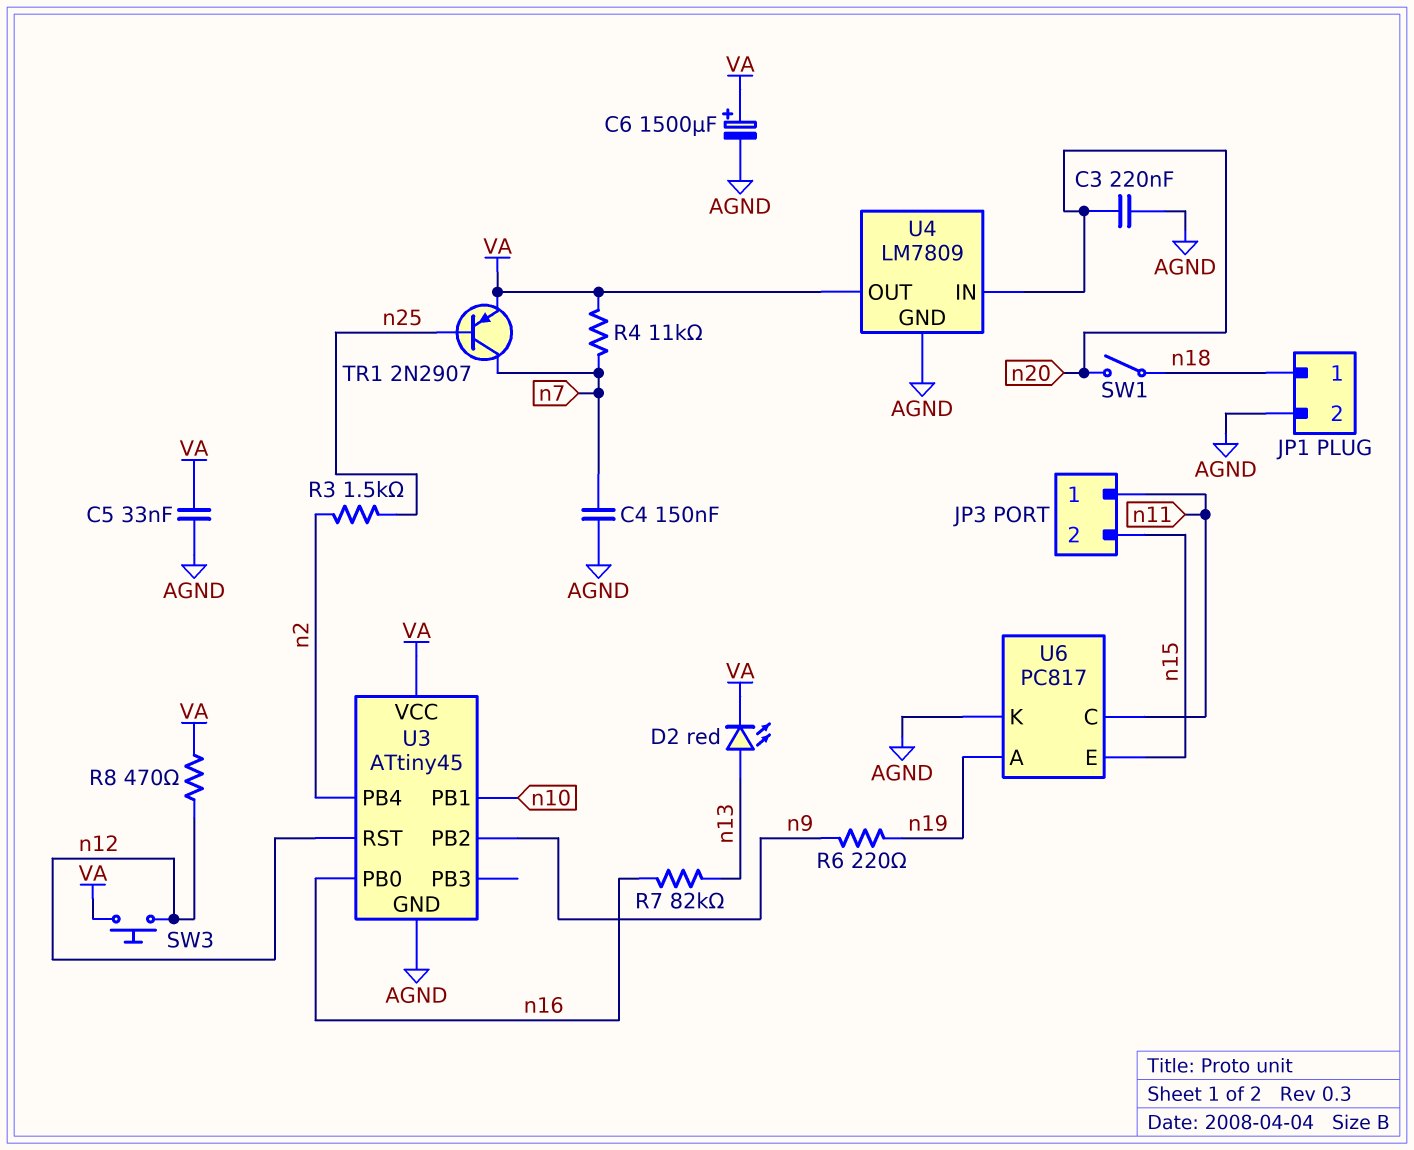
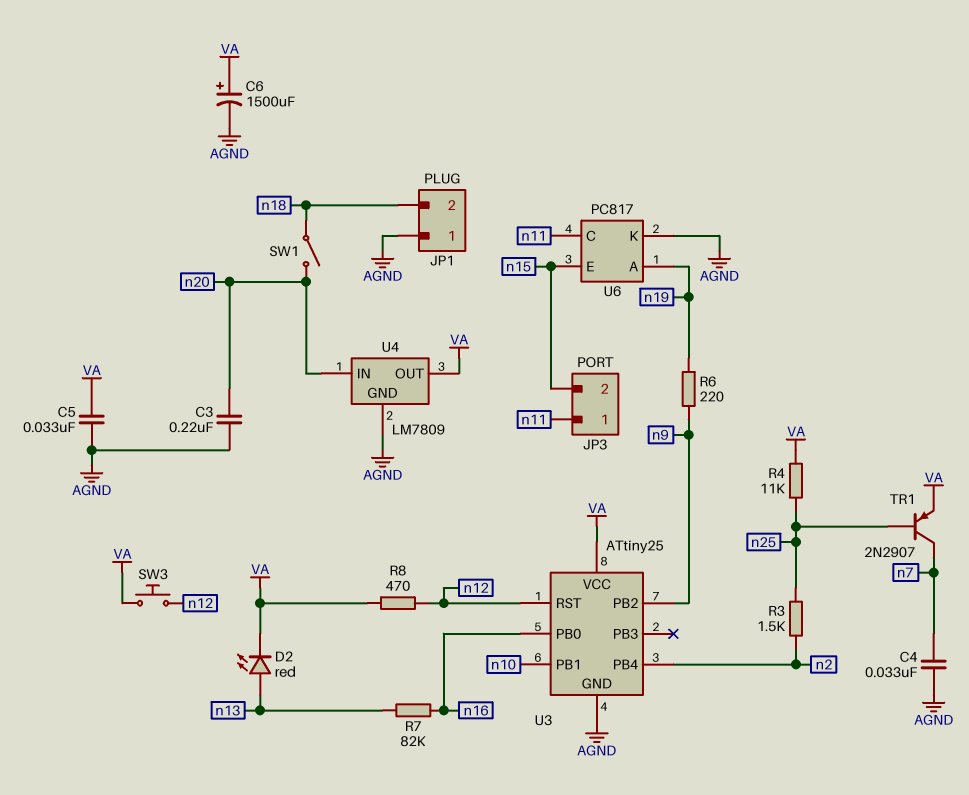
C4: 150nF (AGND, n7) -> 33nF (AGND, n7)
JP1 pin 1: n18 -> AGND
JP1 pin 2: AGND -> n18
R4: 11k (VA, n7) -> 11k (VA, n25)
U3: ATtiny45 -> ATtiny25

